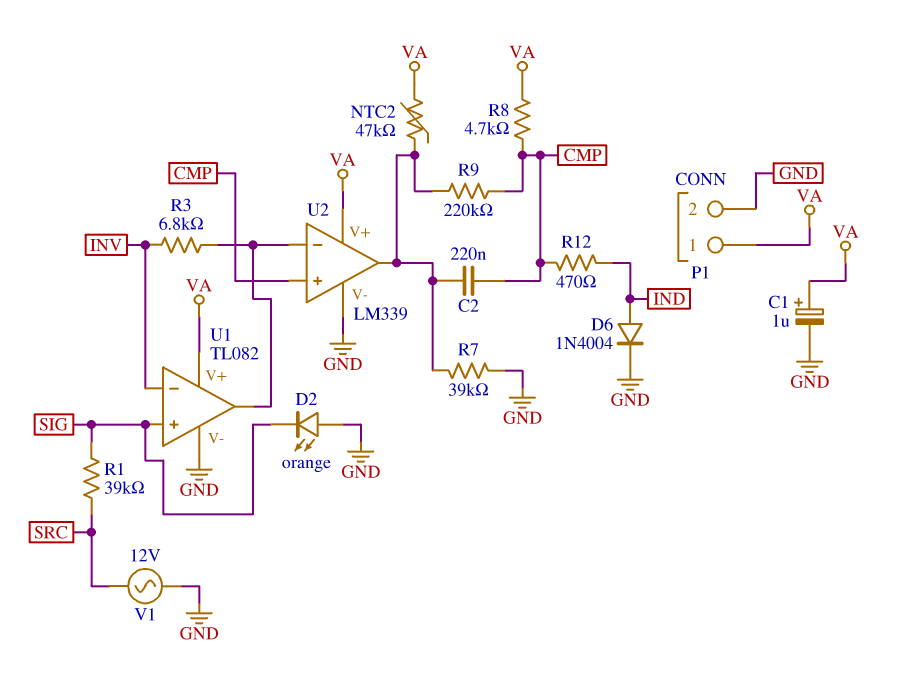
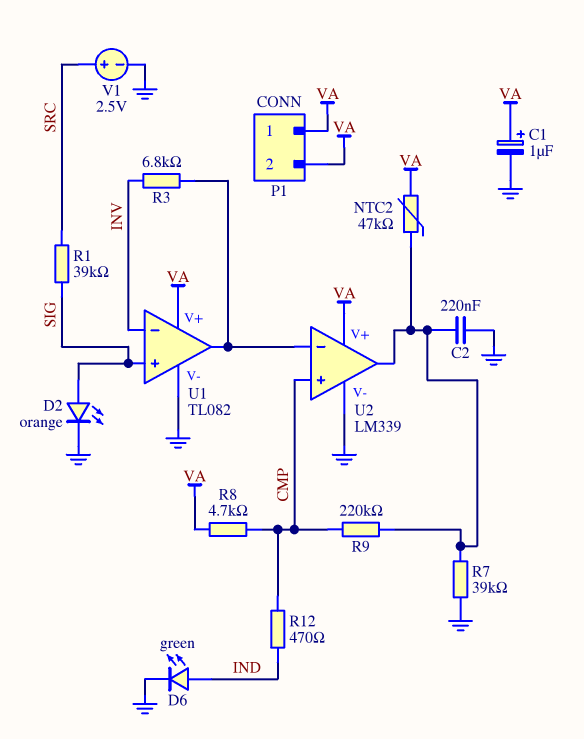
C2: 220nF (CMP, U2/out) -> 220nF (GND, U2/out)
D2: LED orange (A GND, K SIG) -> LED orange (A SIG, K GND)
D6: diode 1N4004 (A IND, K GND) -> LED green (A IND, K GND)
P1 pin 2: GND -> VA
V1: AC 12V (GND, SRC) -> 2.5V (plus SRC, minus GND)

